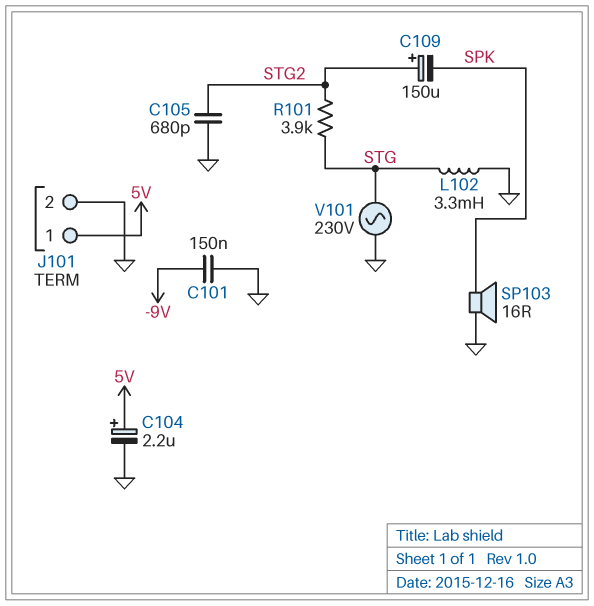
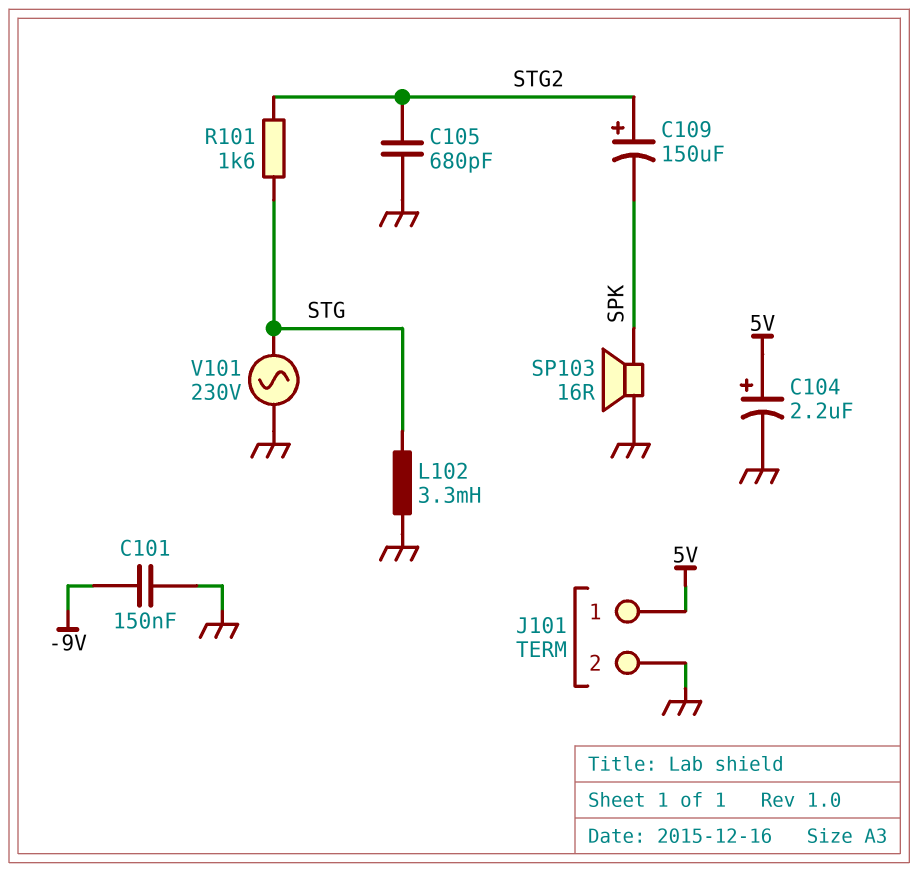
R101: 3.9k (STG, STG2) -> 1.6k (STG, STG2)

